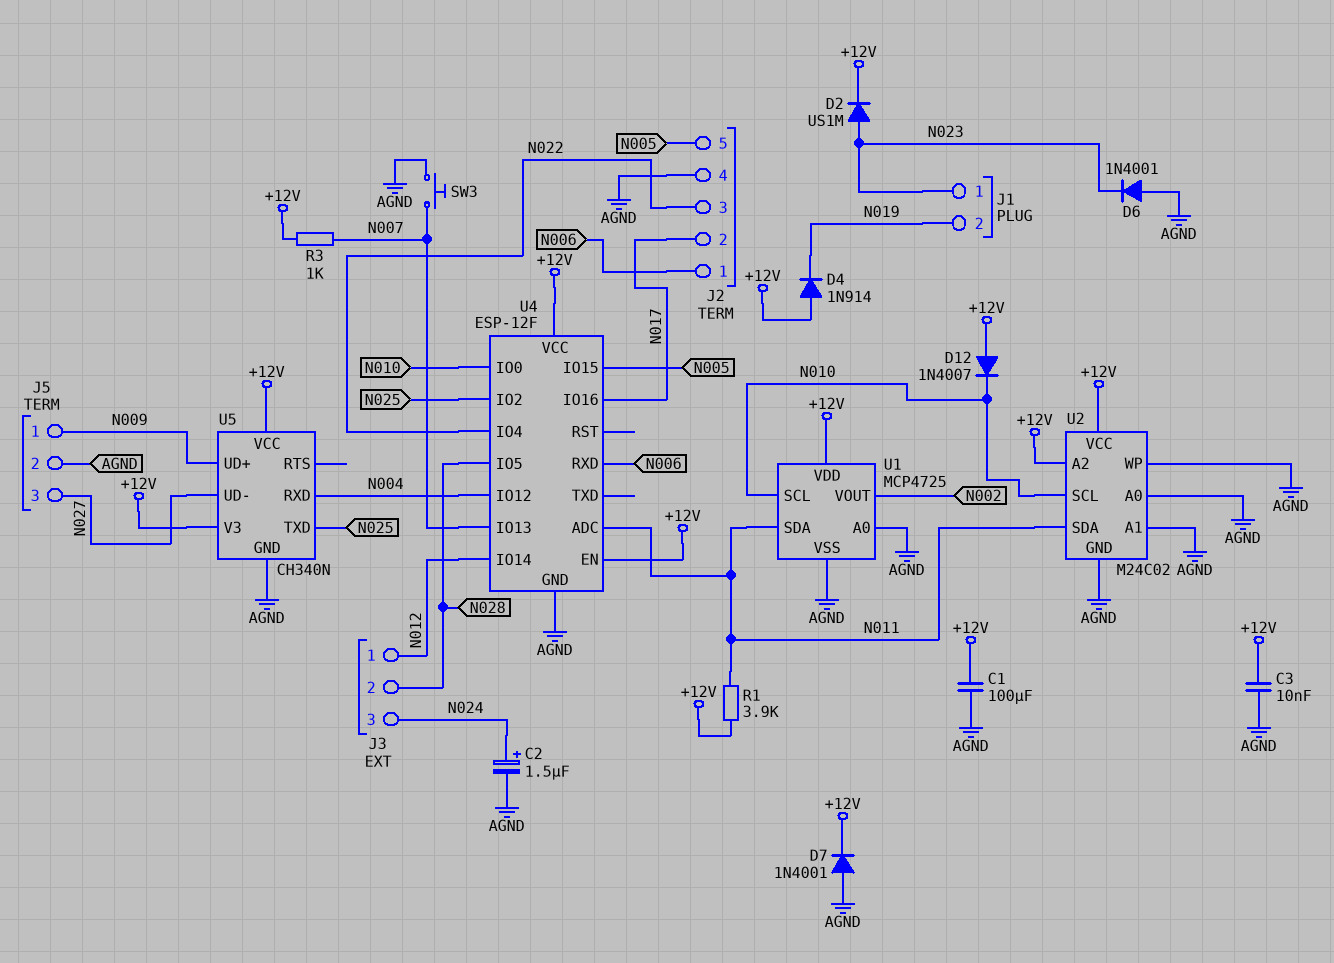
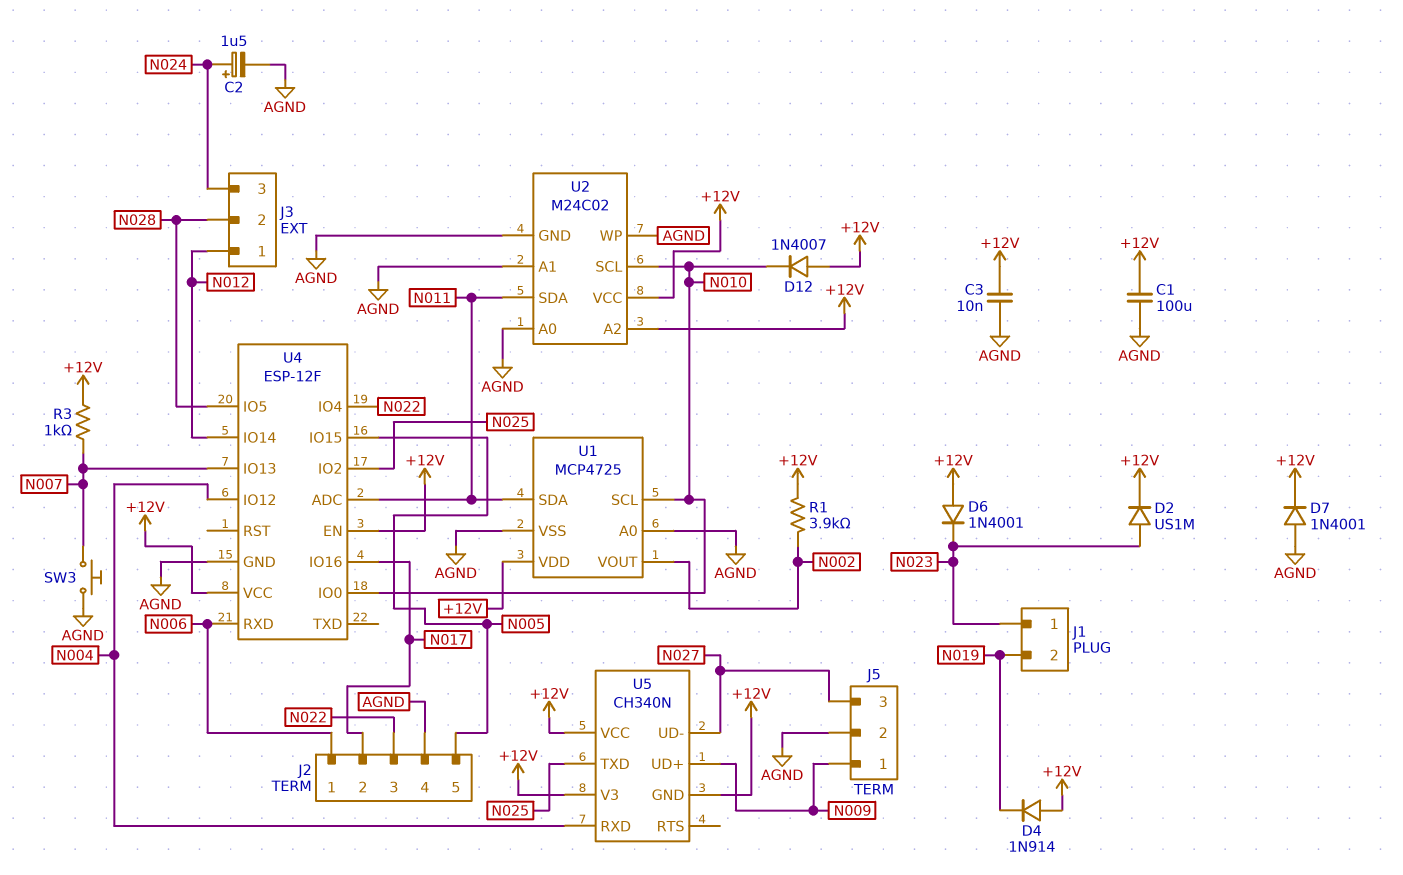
D6: diode 1N4001 (A AGND, K N023) -> diode 1N4001 (A +12V, K N023)
R1: 3.9k (+12V, N011) -> 3.9k (+12V, N002)
U5 pin GND: AGND -> +12V

